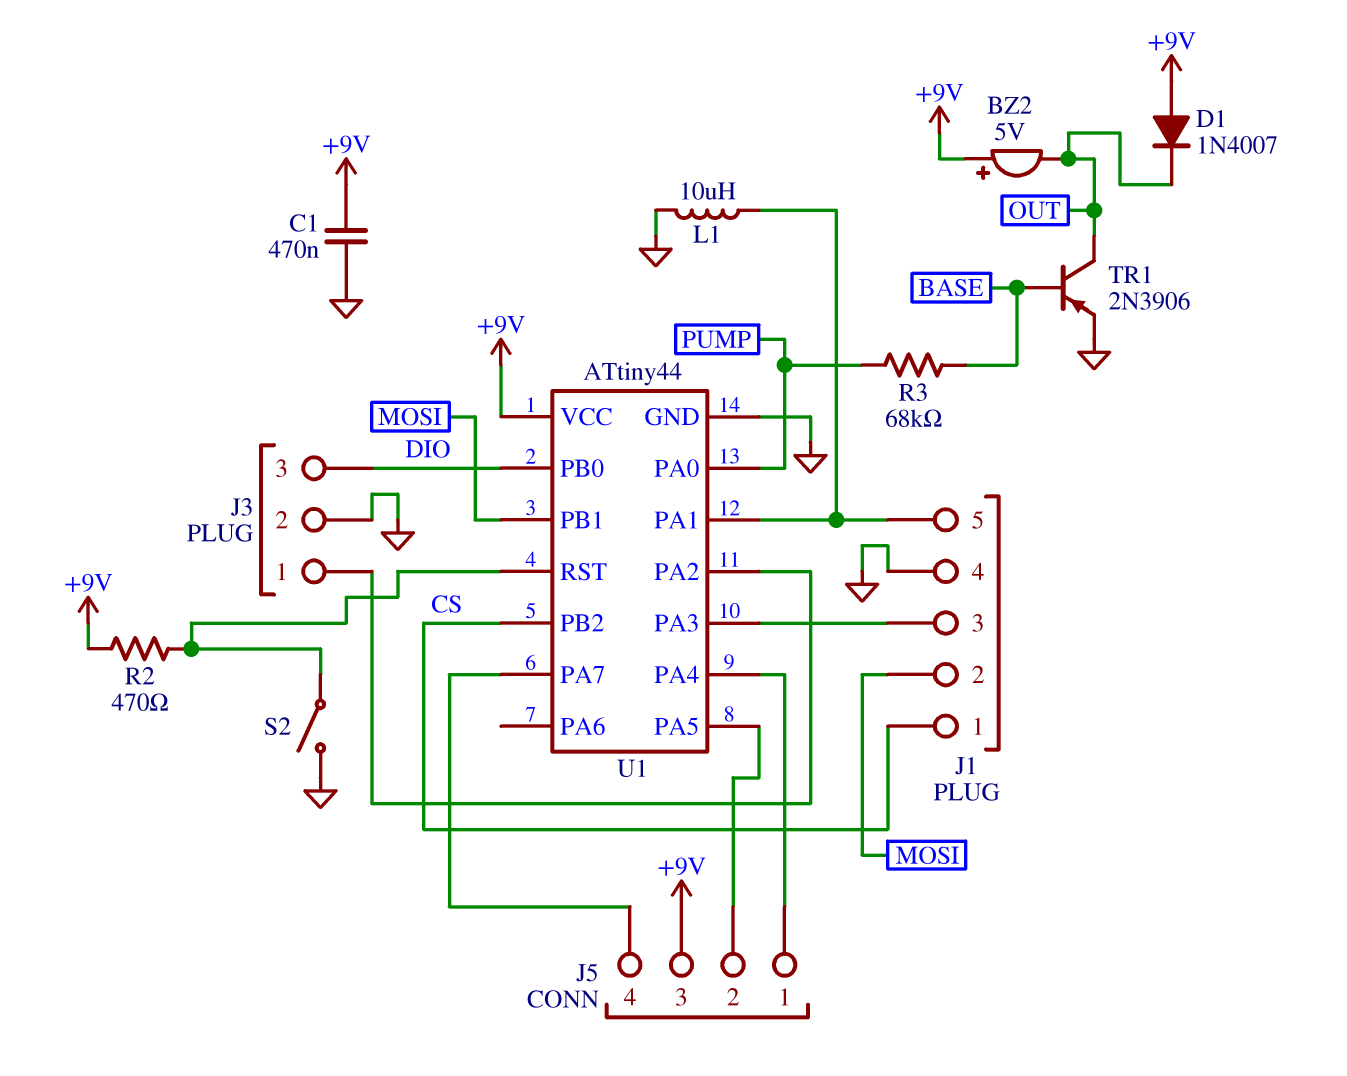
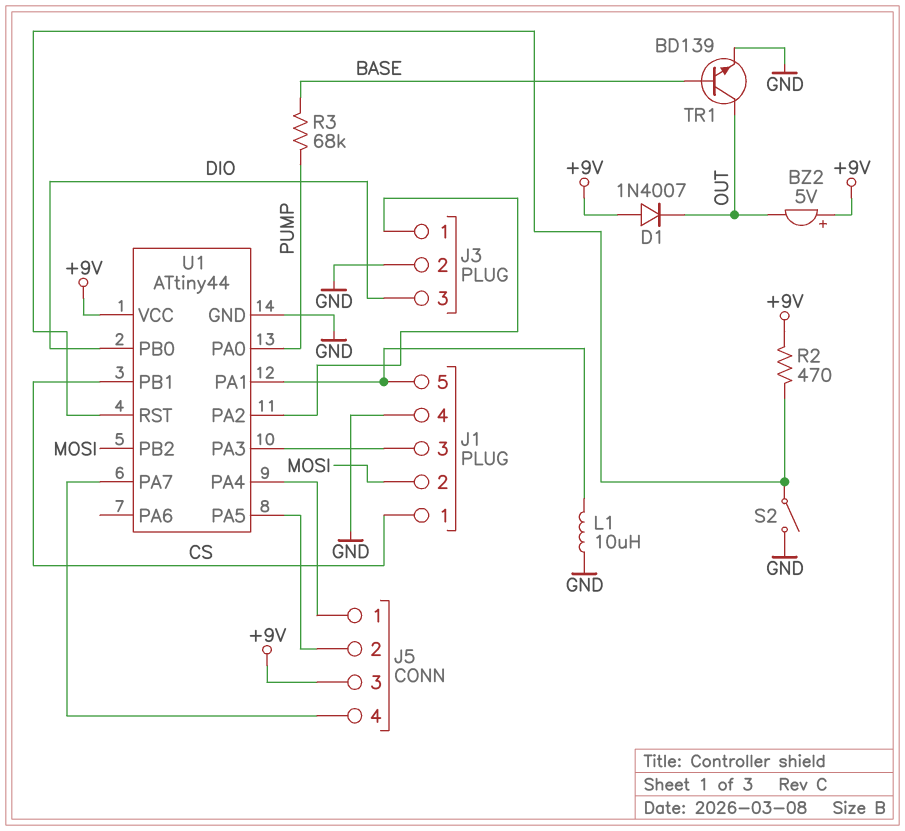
C1: 470nF (+9V, GND) -> none
TR1: PNP 2N3906 (B BASE, C OUT, E GND) -> NPN BD139 (B BASE, C OUT, E GND)
U1 pin PB1: MOSI -> CS
U1 pin PB2: CS -> MOSI

